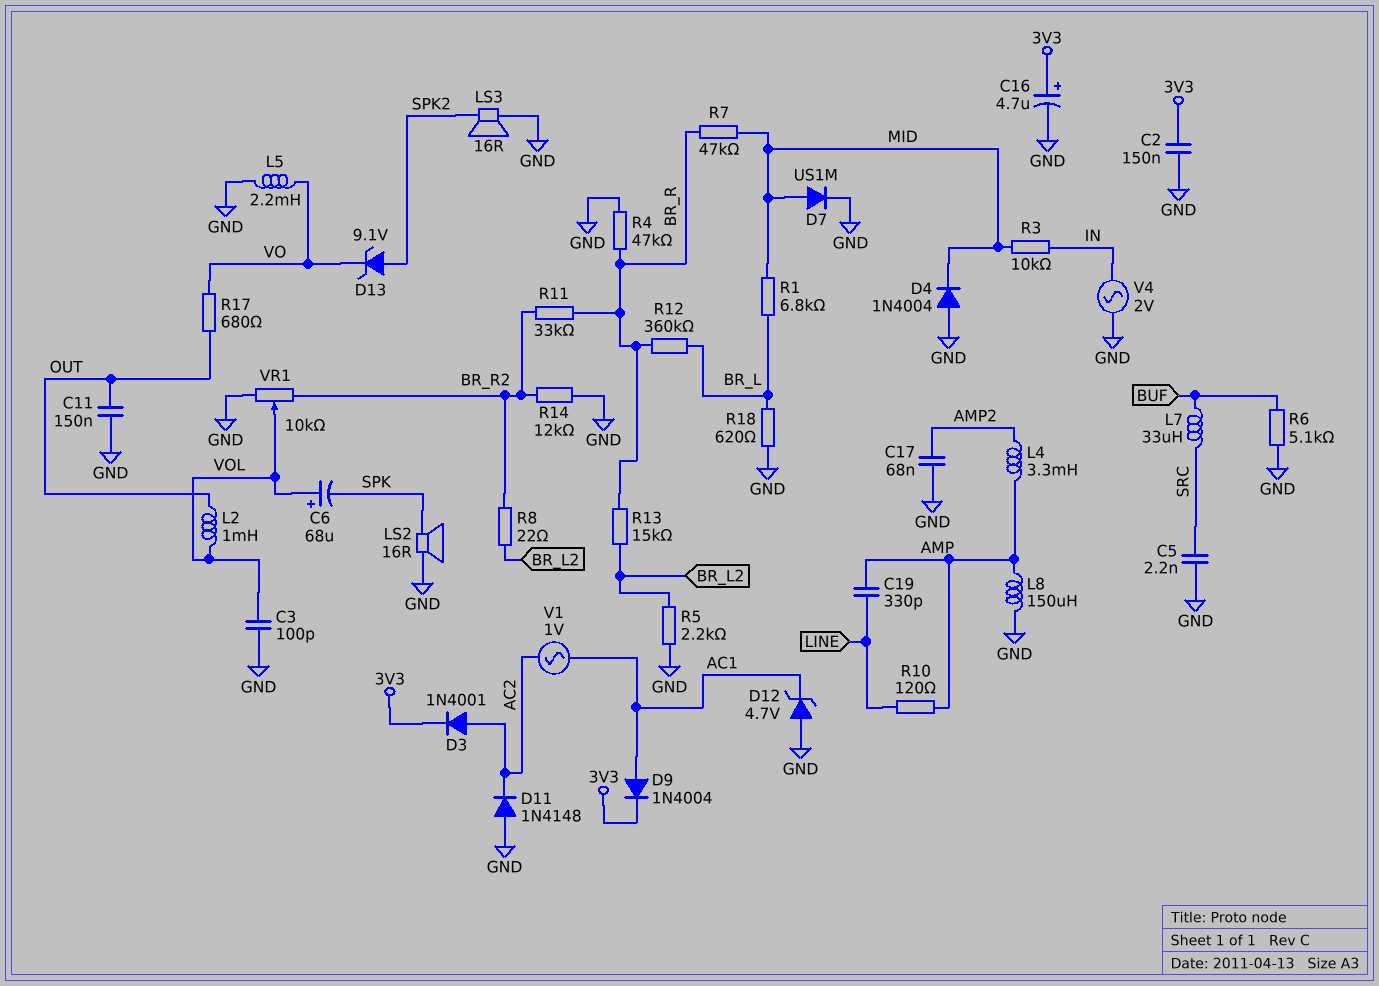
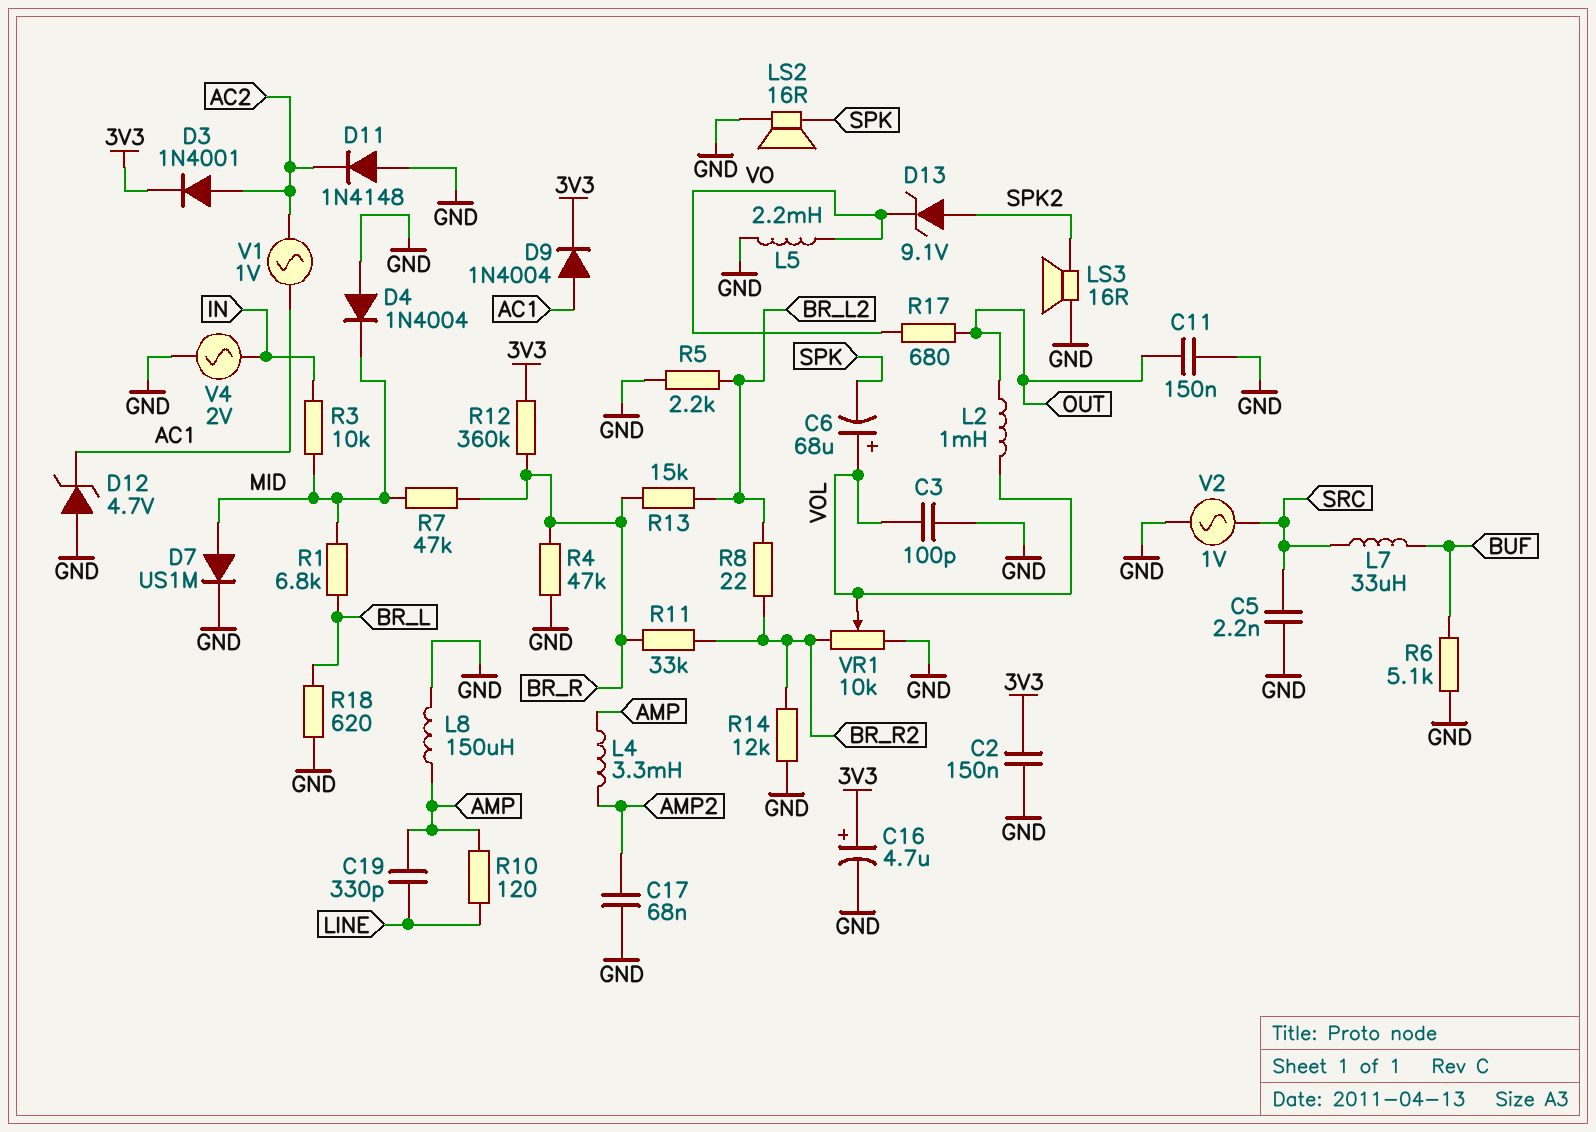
R12: 360k (BR_L, BR_R) -> 360k (3V3, BR_R)
V2: none -> AC 1V (GND, SRC)

